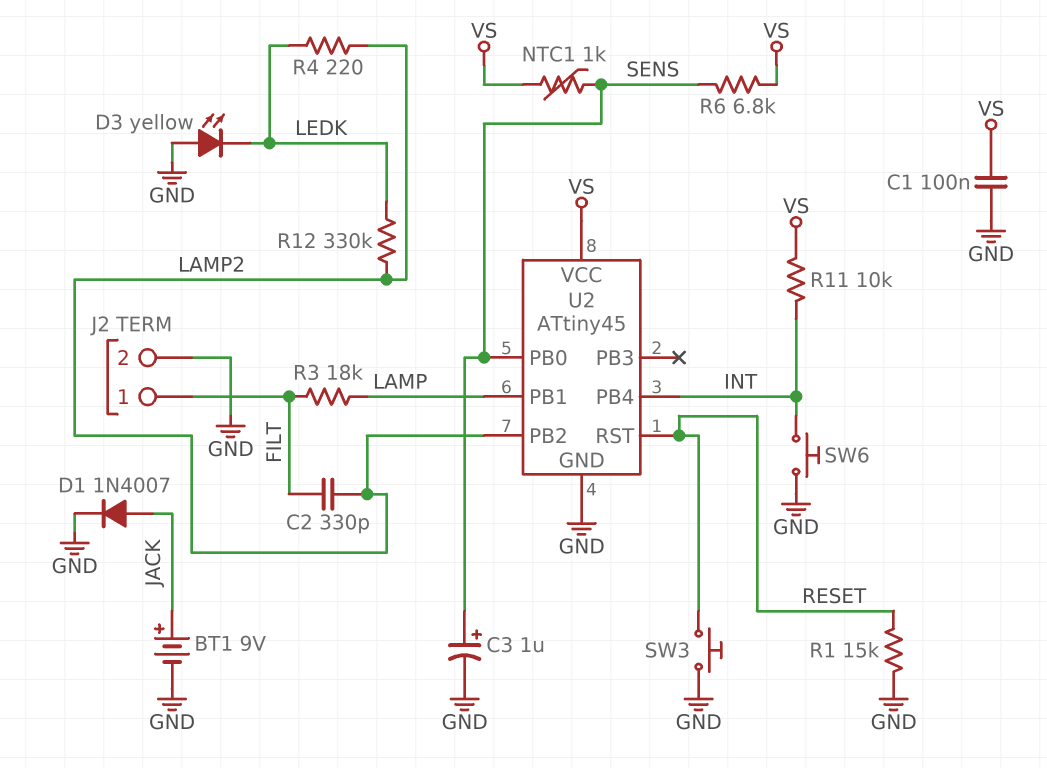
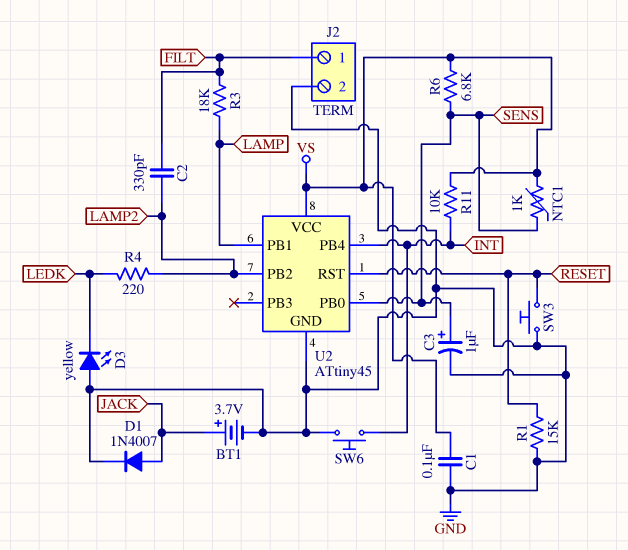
BT1: 9V (plus JACK, minus GND) -> 3.7V (plus JACK, minus GND)
R12: 330k (LAMP2, LEDK) -> none

